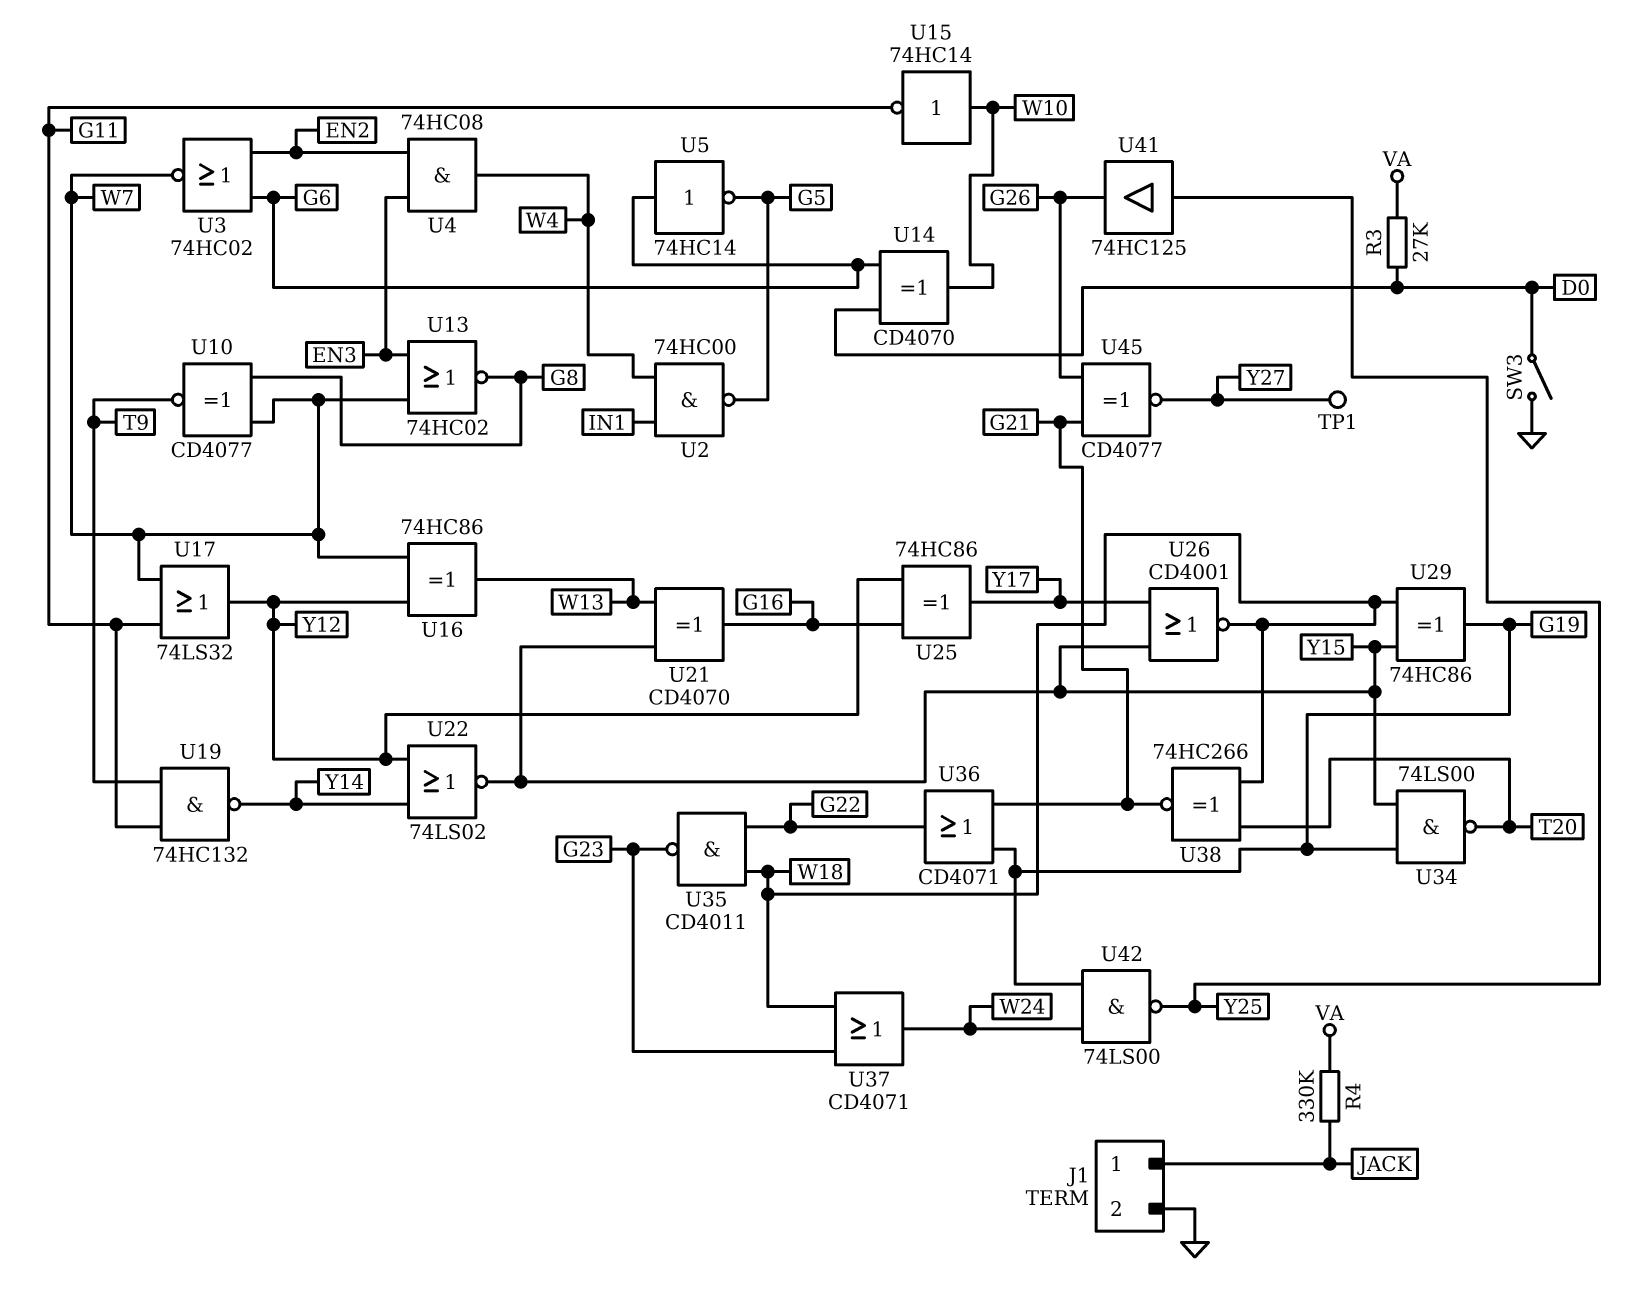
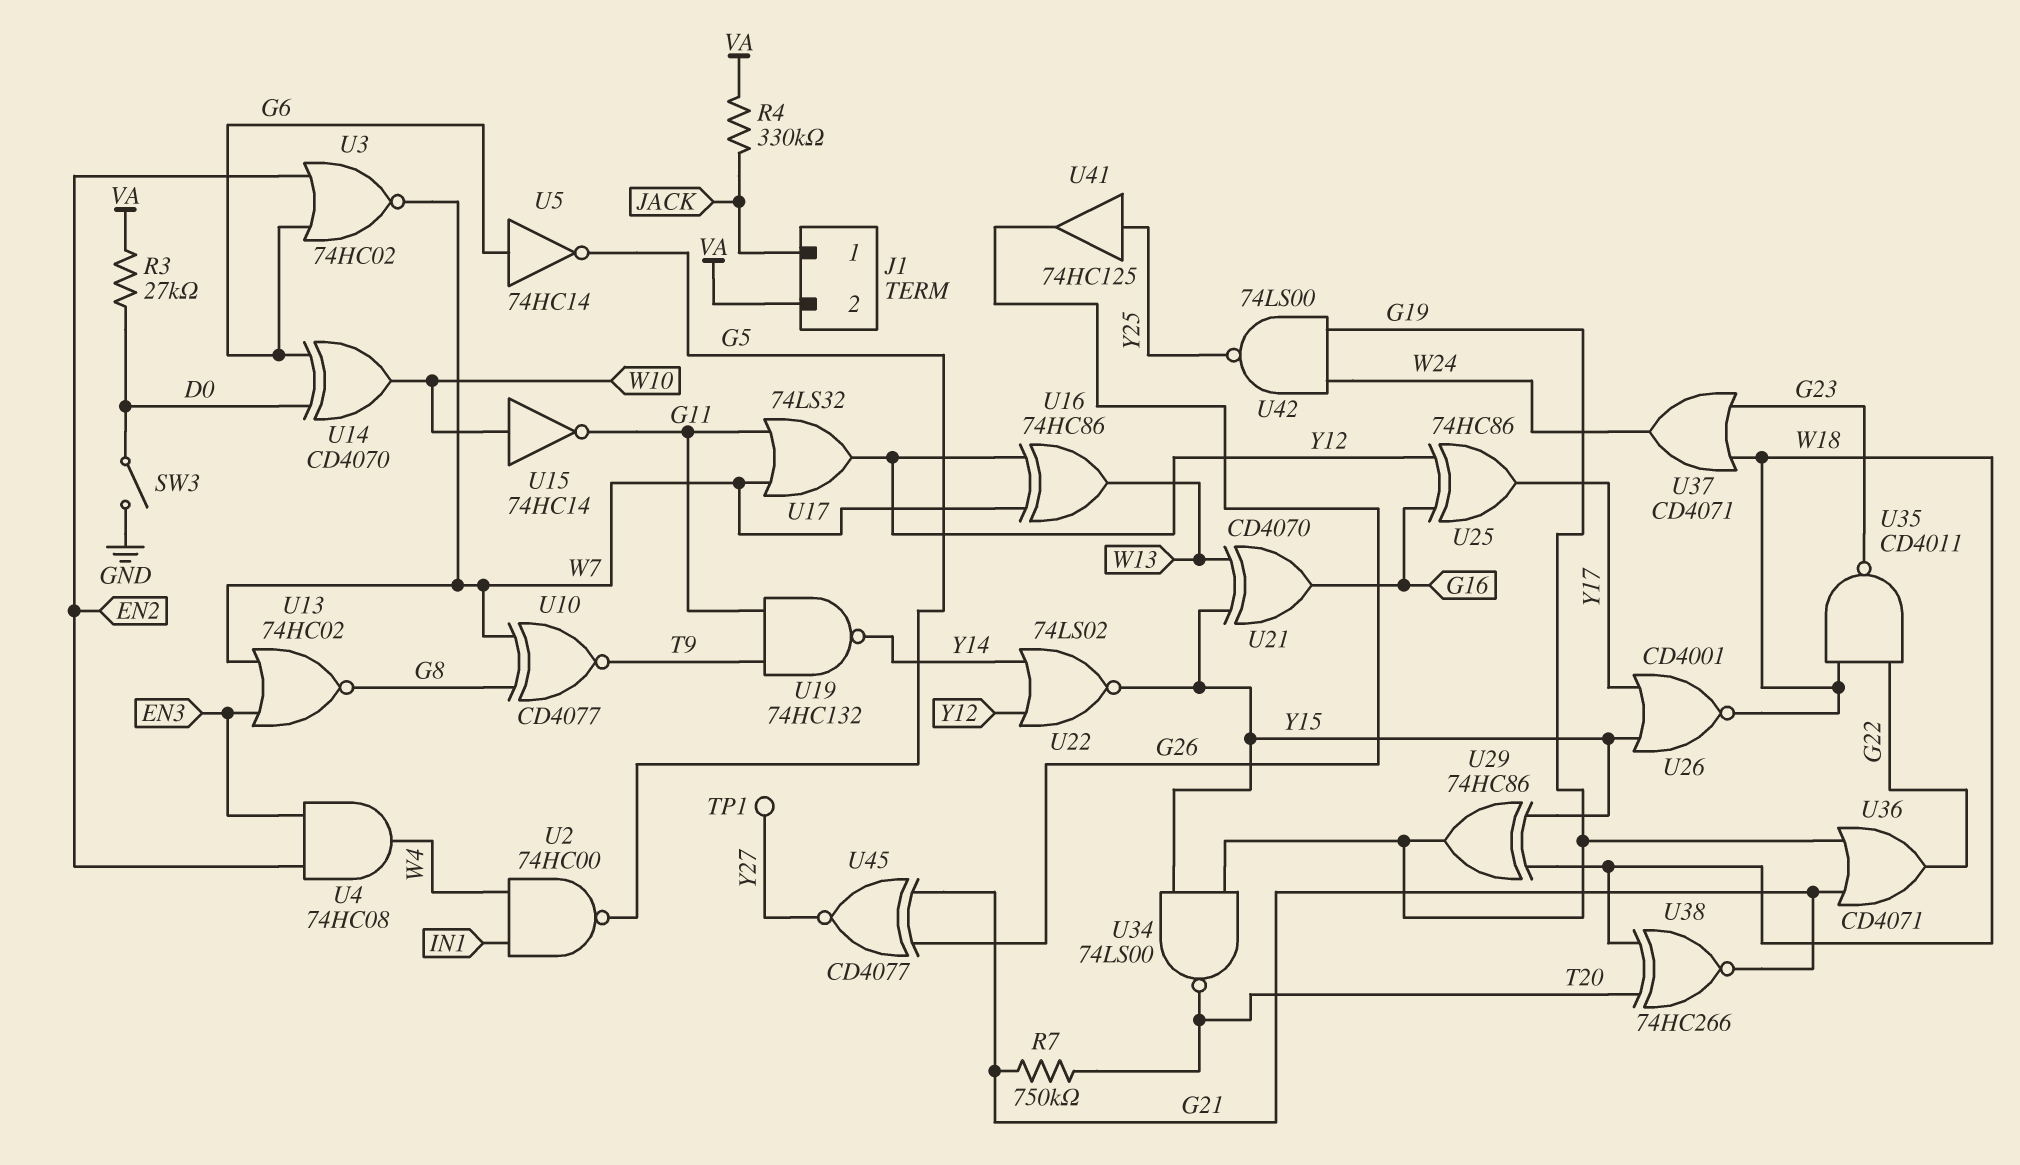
J1 pin 2: GND -> VA
R7: none -> 750k (G21, T20)

